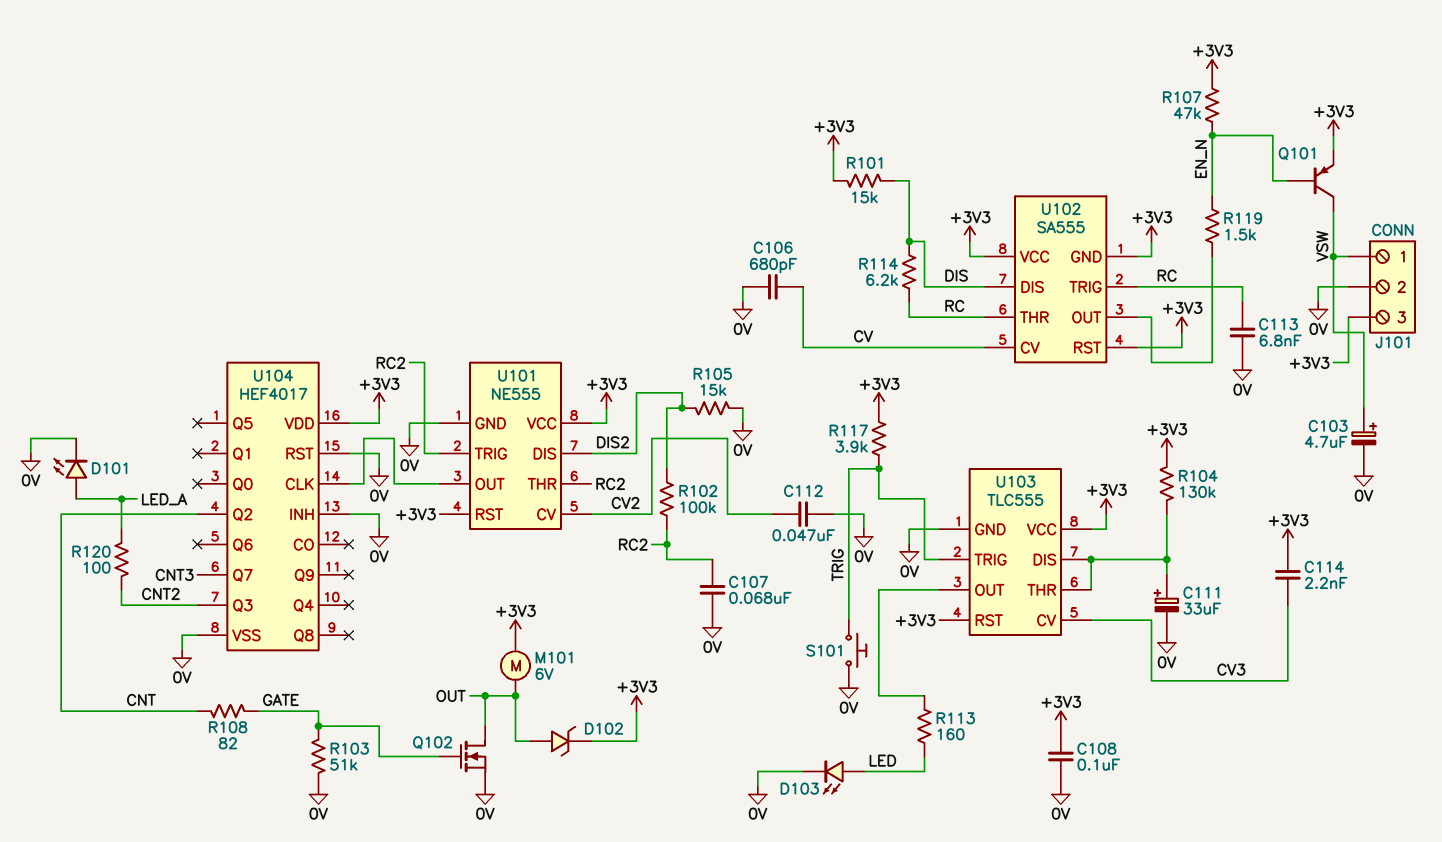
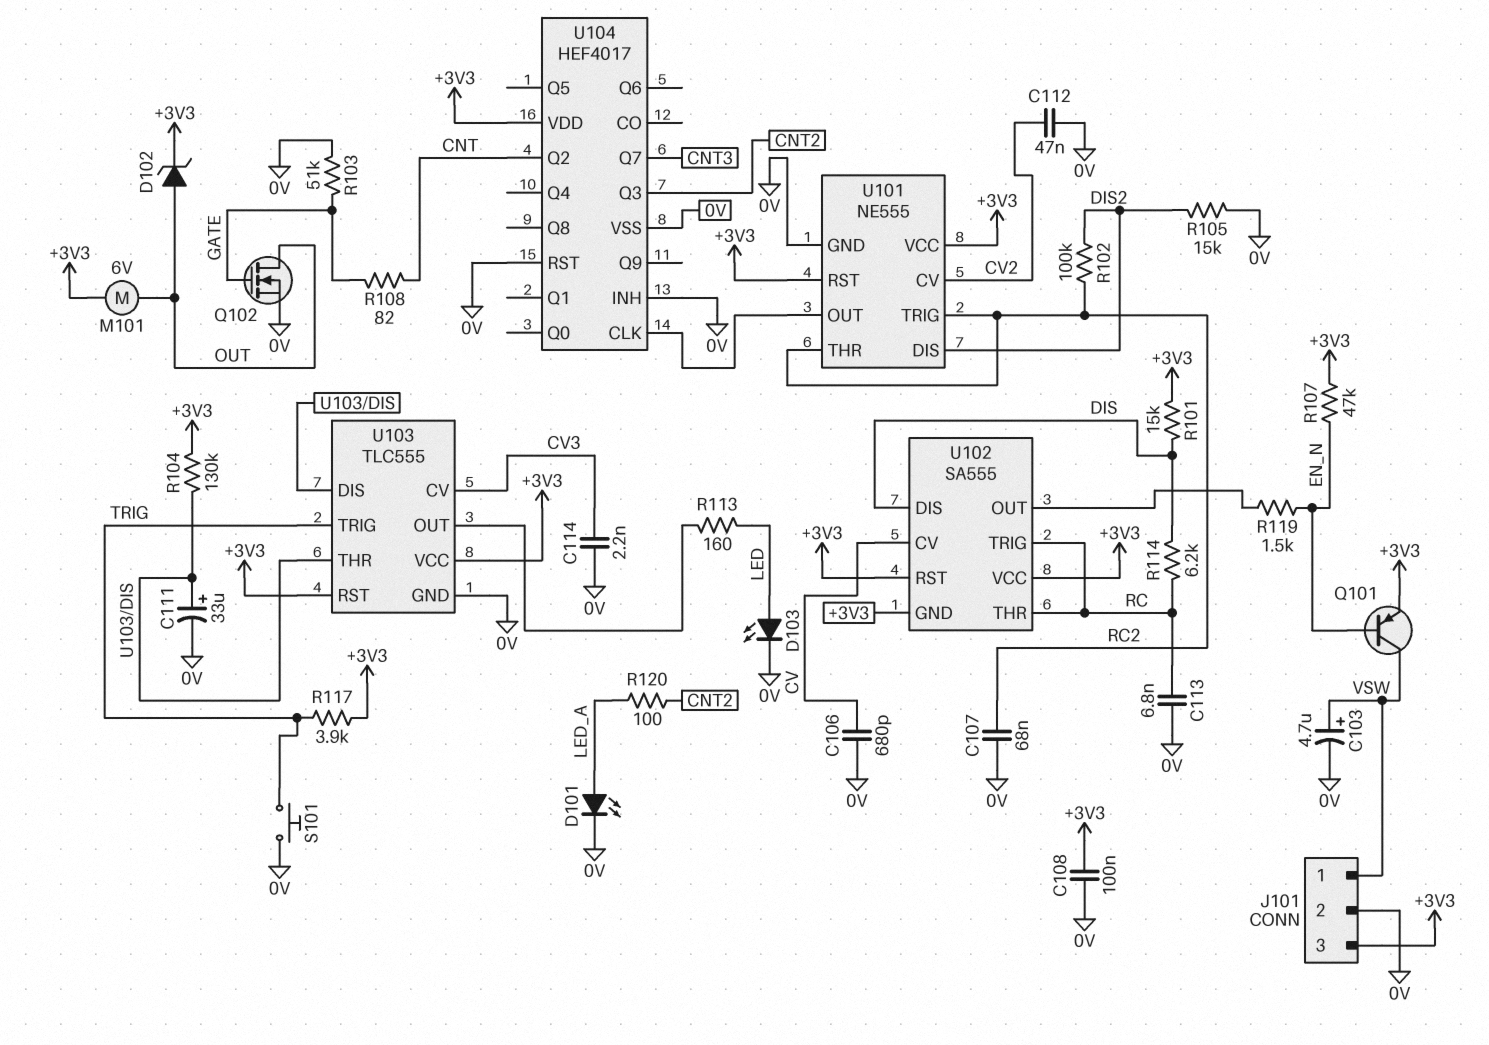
C114: 2.2nF (+3V3, CV3) -> 2.2nF (0V, CV3)

